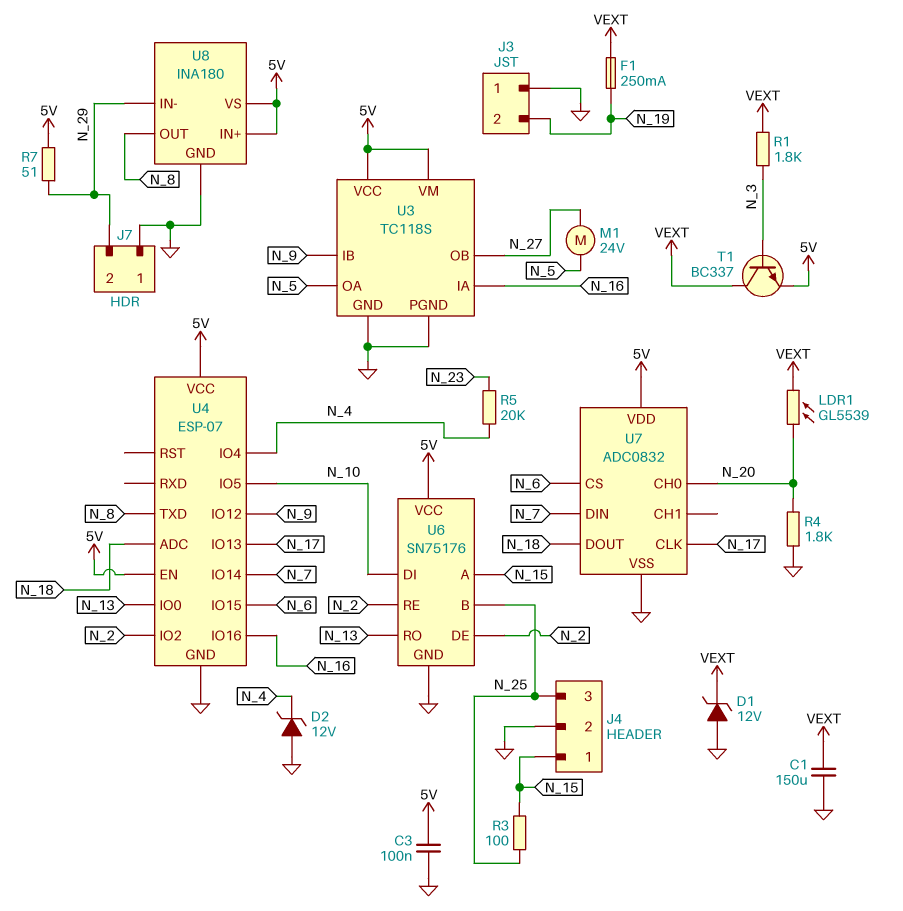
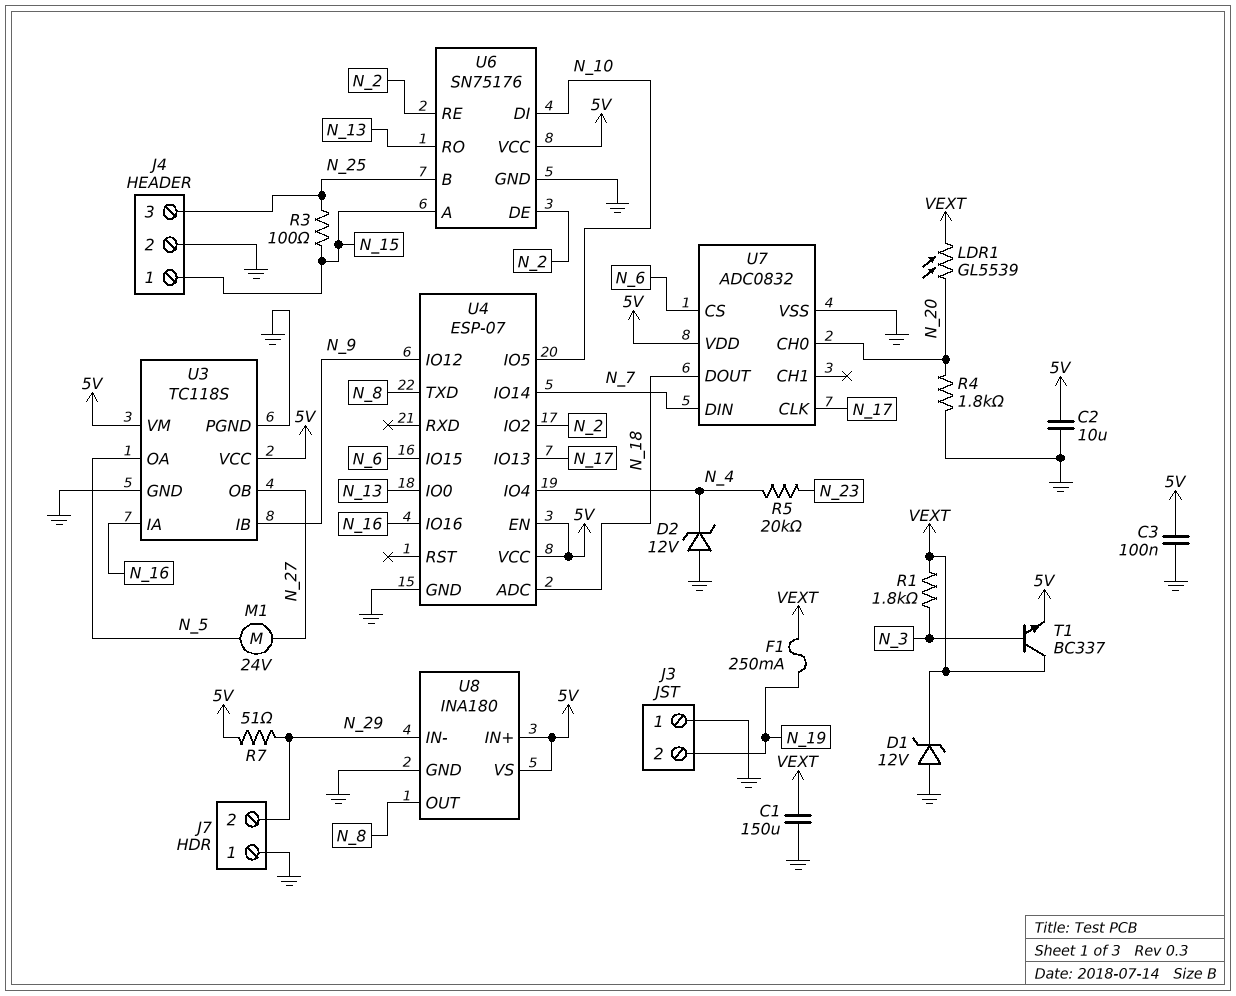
C2: none -> 10uF (5V, GND)

